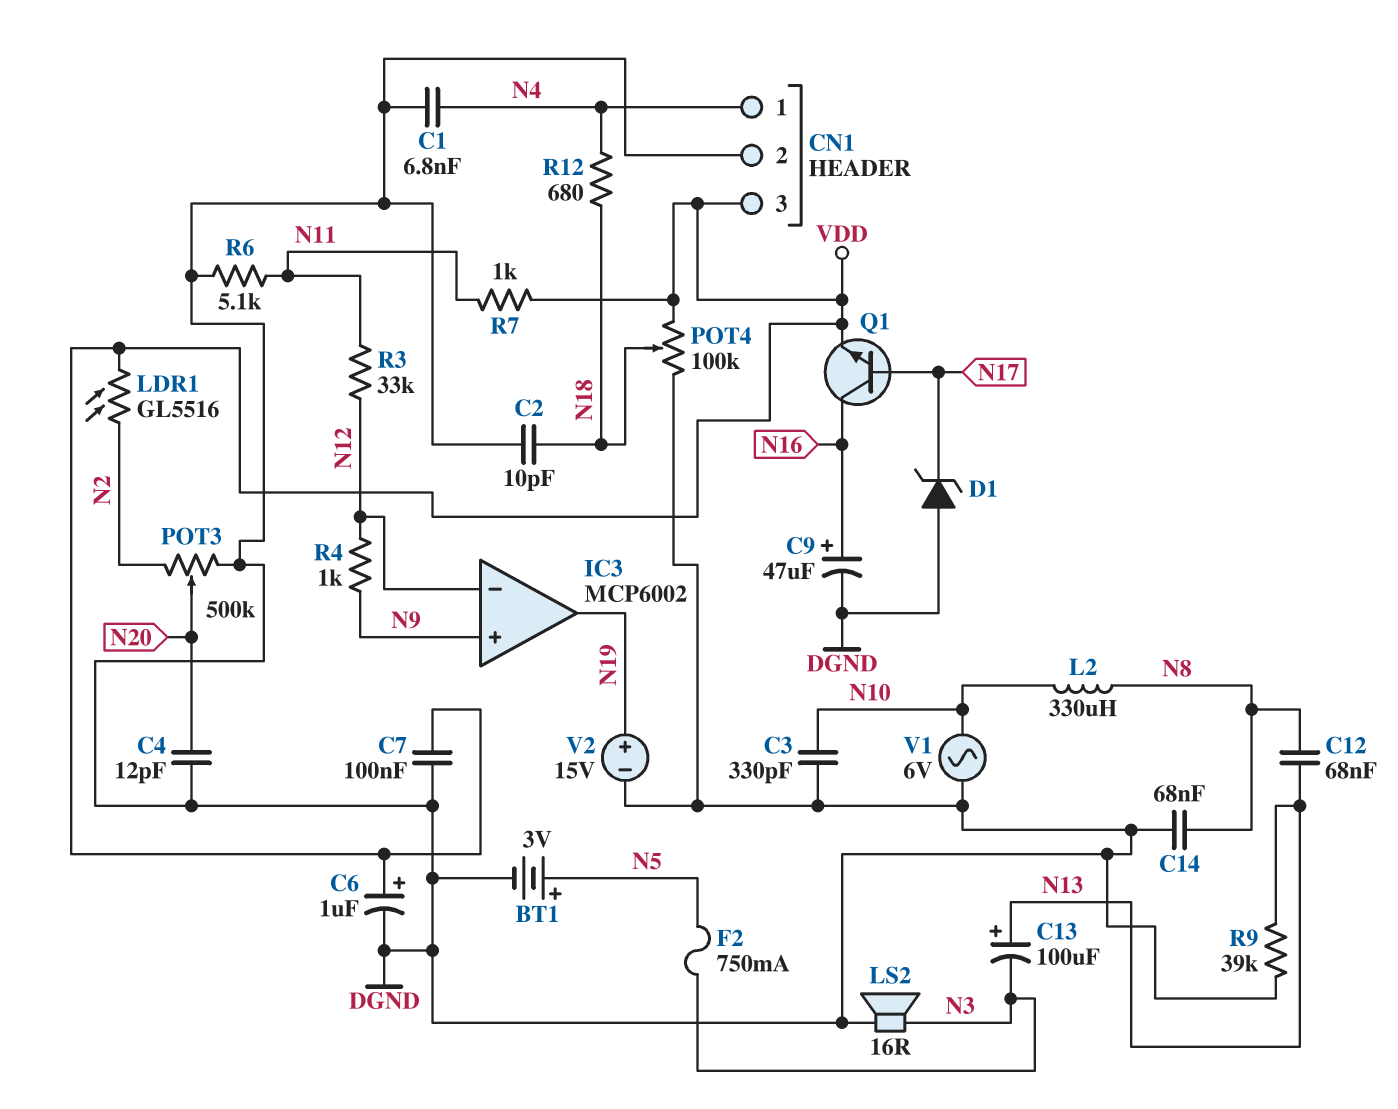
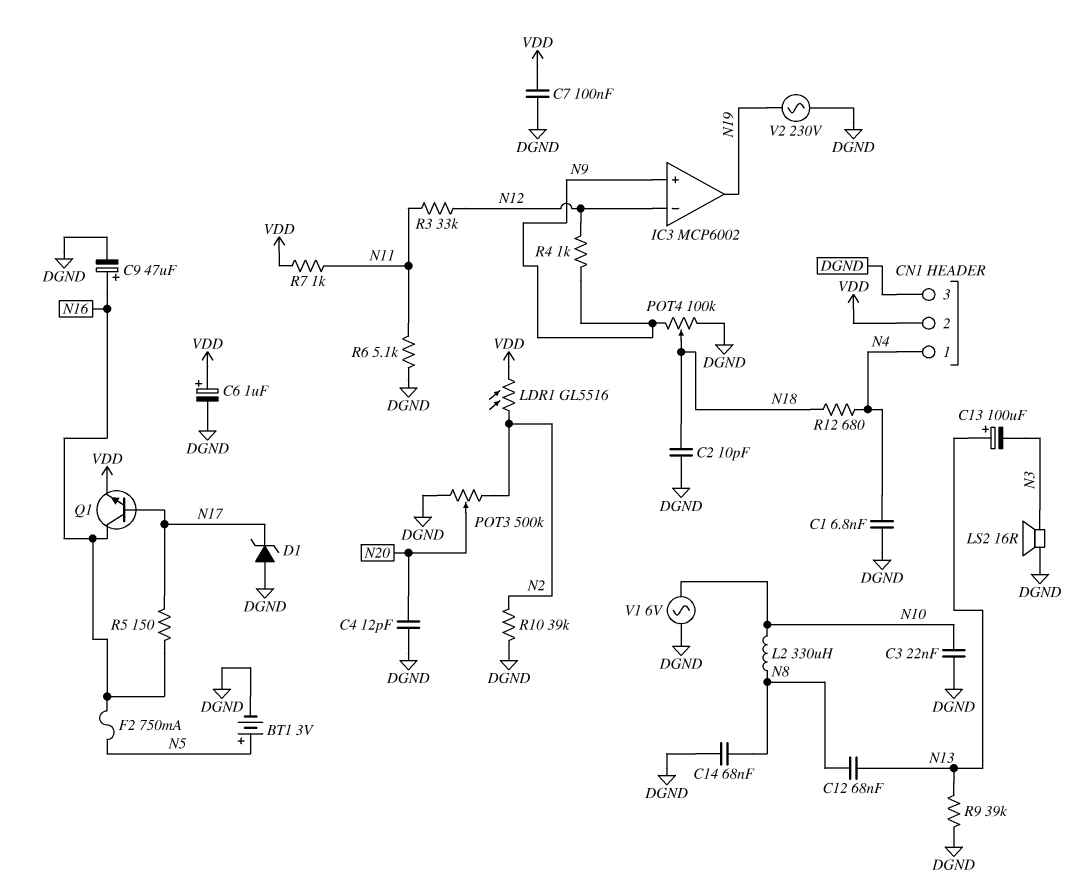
C3: 330pF (DGND, N10) -> 22nF (DGND, N10)
CN1 pin 2: DGND -> VDD
CN1 pin 3: VDD -> DGND
F2: 750mA (N3, N5) -> 750mA (N5, N16)
POT4: 100k (DGND, VDD, wiper N18) -> 100k (DGND, N9, wiper N18)
R5: none -> 150 (N16, N17)
R10: none -> 39k (DGND, N2)
V2: 15V (plus N19, minus DGND) -> AC 230V (DGND, N19)

